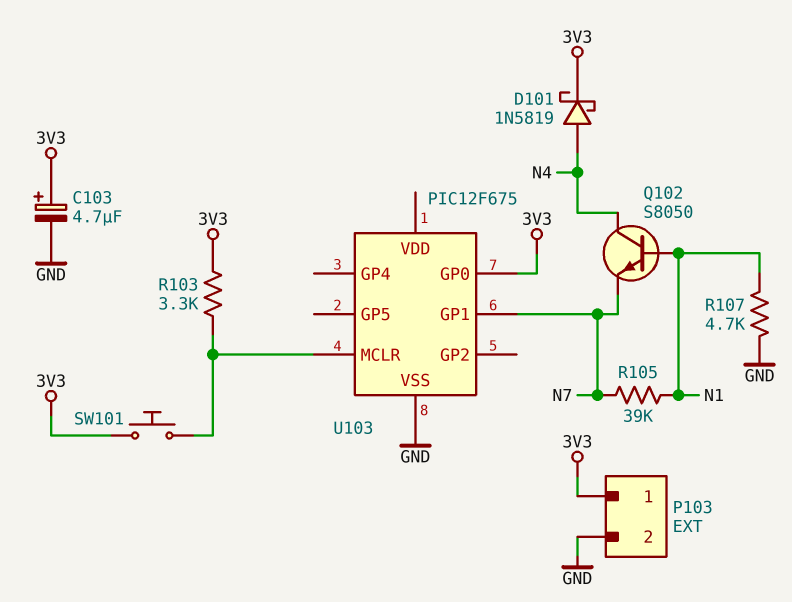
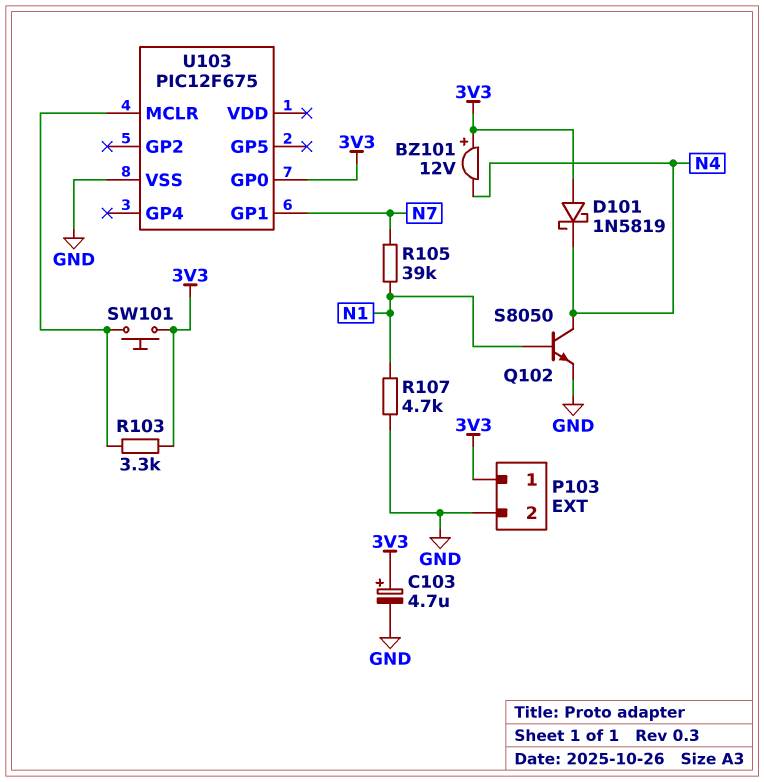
BZ101: none -> buzzer 12V (plus 3V3, minus N4)
D101: schottky 1N5819 (A N4, K 3V3) -> schottky 1N5819 (A 3V3, K N4)
Q102: NPN S8050 (B N1, C N4, E N7) -> NPN S8050 (B N1, C N4, E GND)

